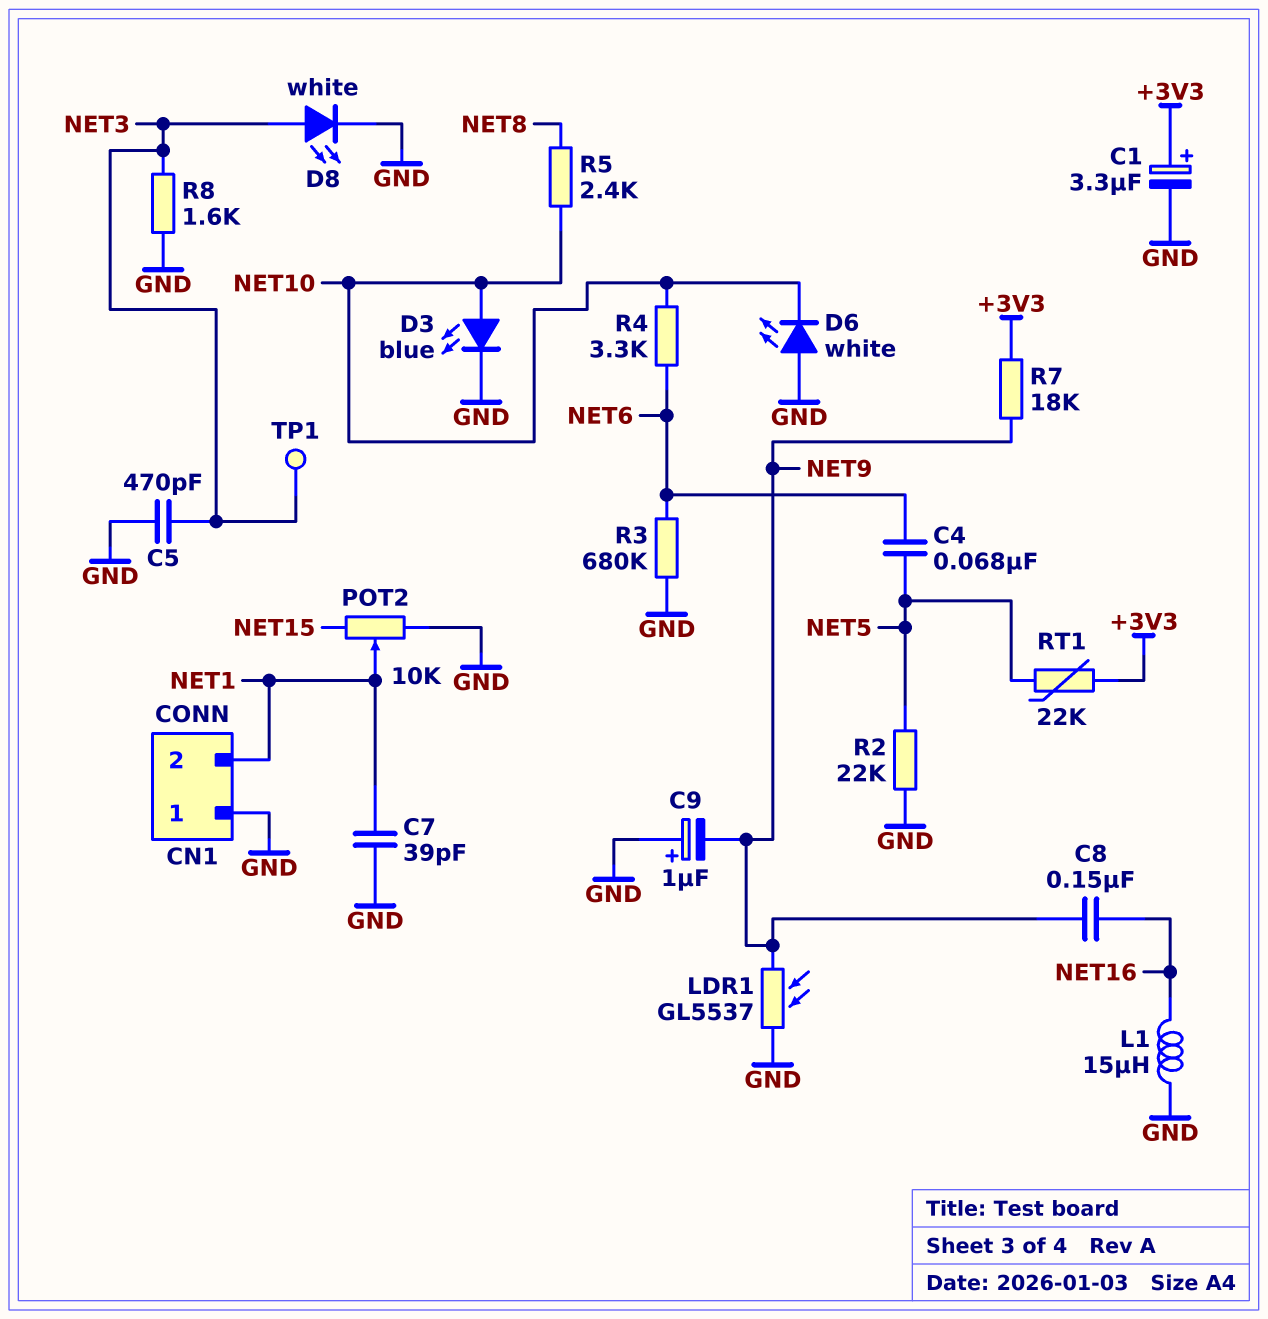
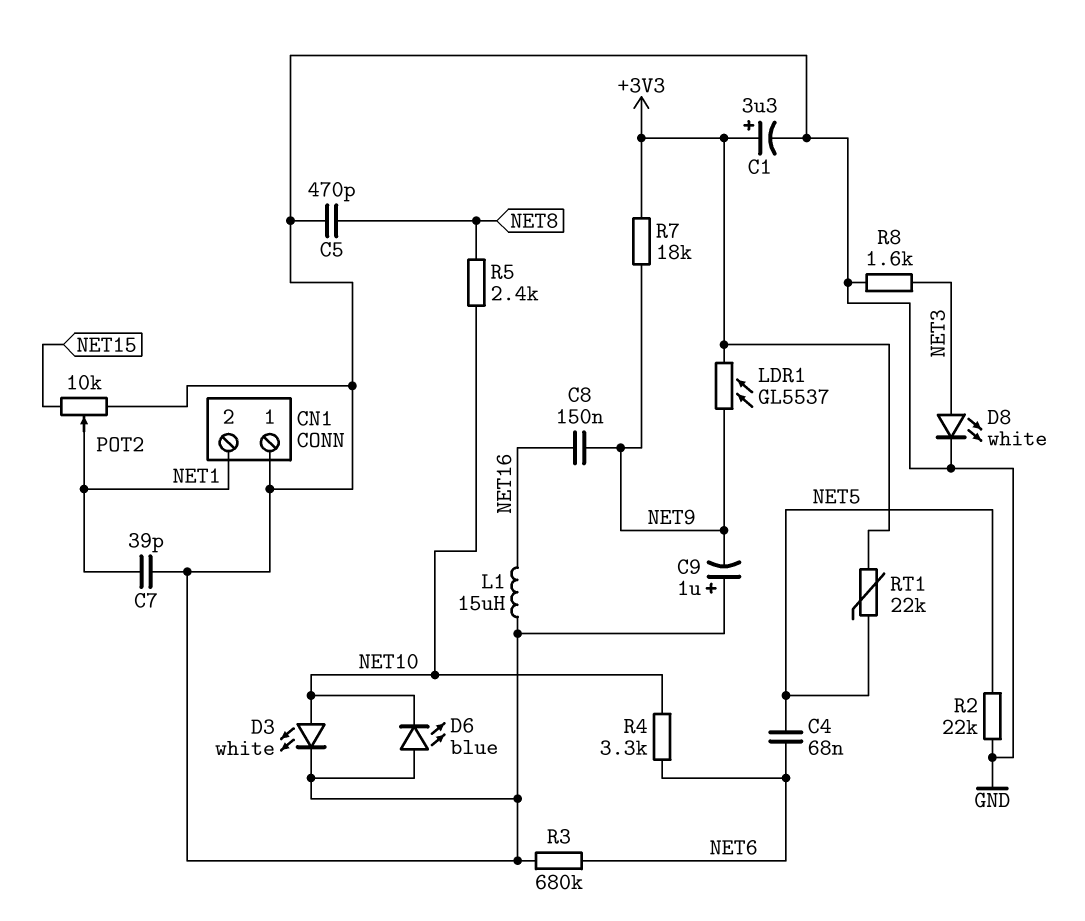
C5: 470pF (GND, NET3) -> 470pF (GND, NET8)
D3: LED blue (A NET10, K GND) -> LED white (A NET10, K GND)
D6: LED white (A GND, K NET10) -> LED blue (A GND, K NET10)
LDR1: GL5537 (GND, NET9) -> GL5537 (+3V3, NET9)
TP1: test point (NET3) -> none

